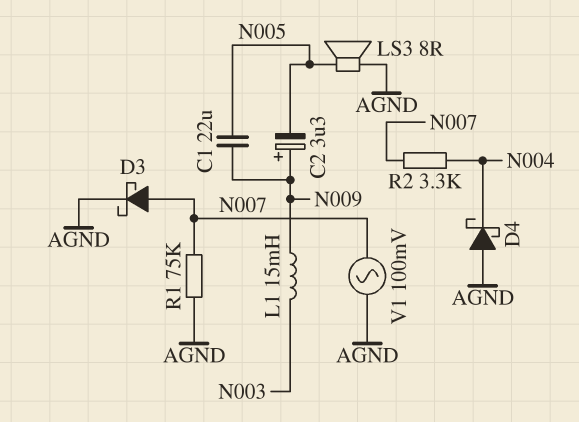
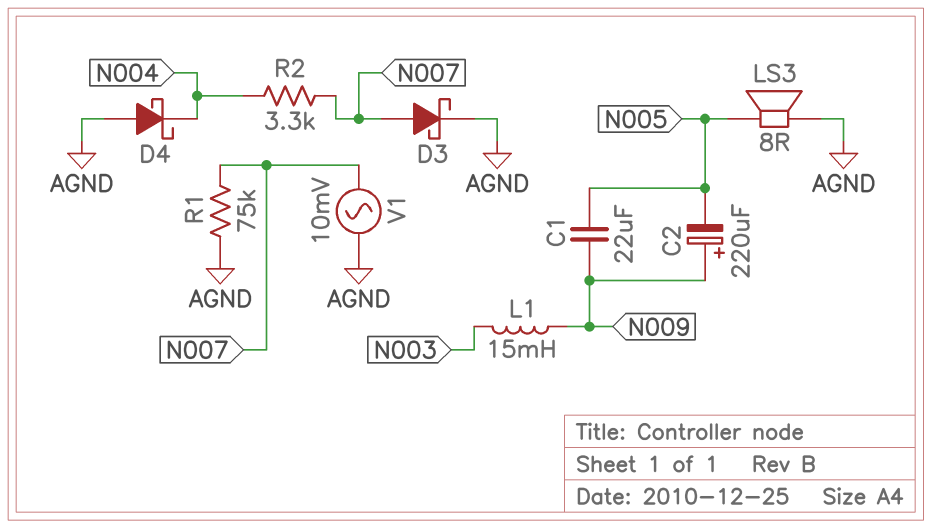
C2: 3.3uF (plus N009, minus N005) -> 220uF (plus N009, minus N005)
V1: AC 100mV (AGND, N007) -> AC 10mV (AGND, N007)

